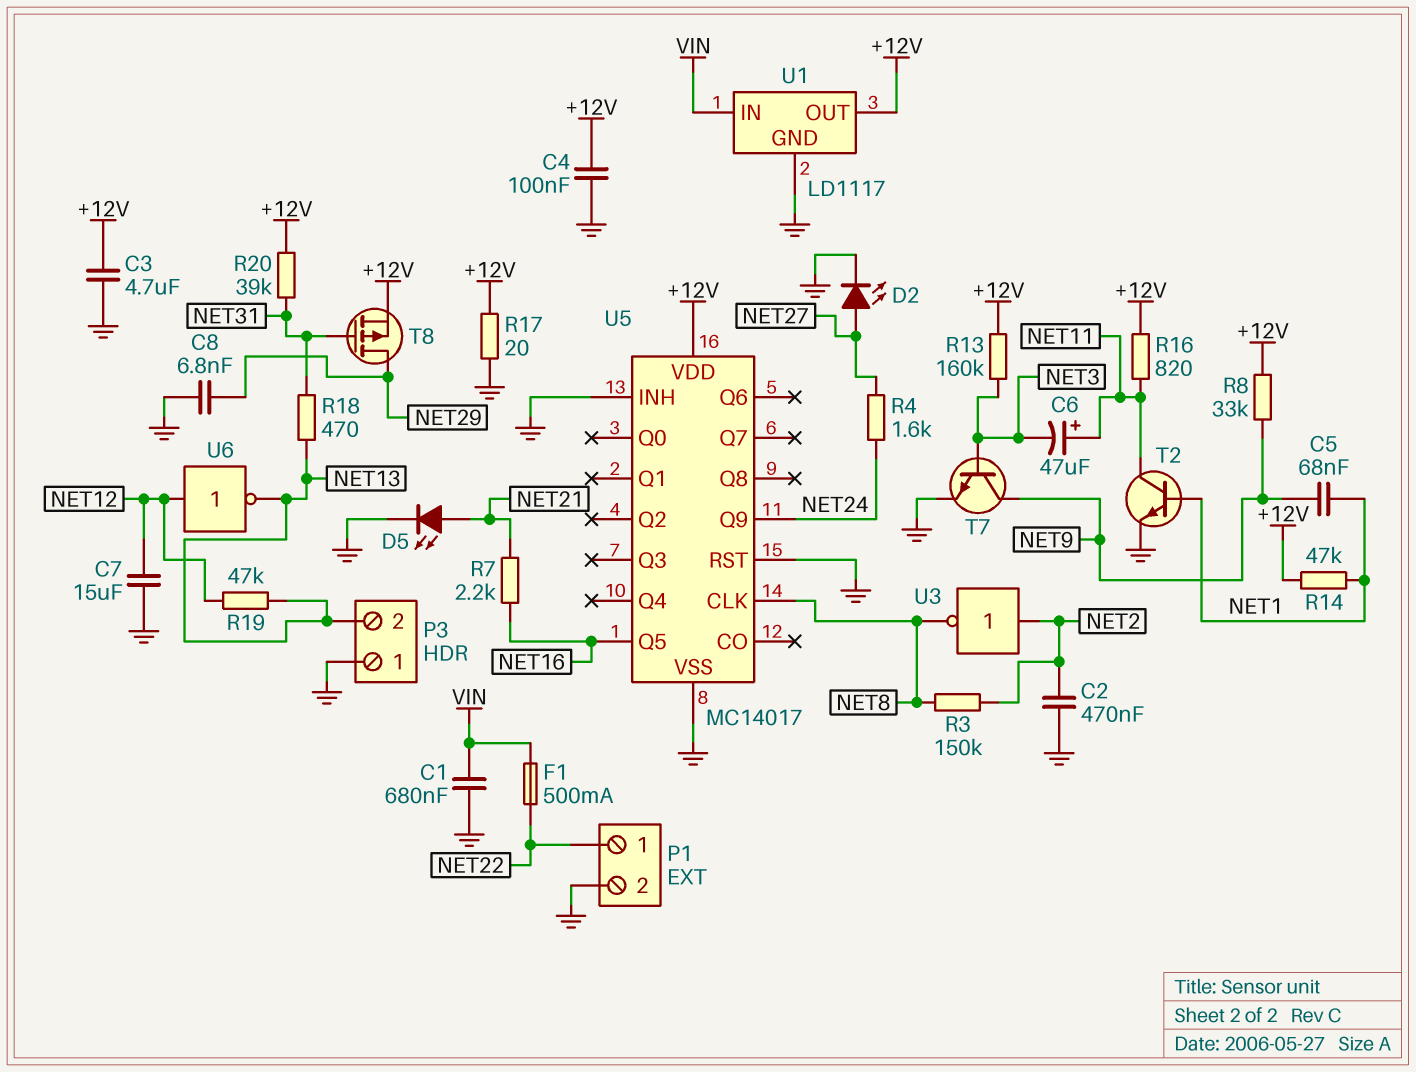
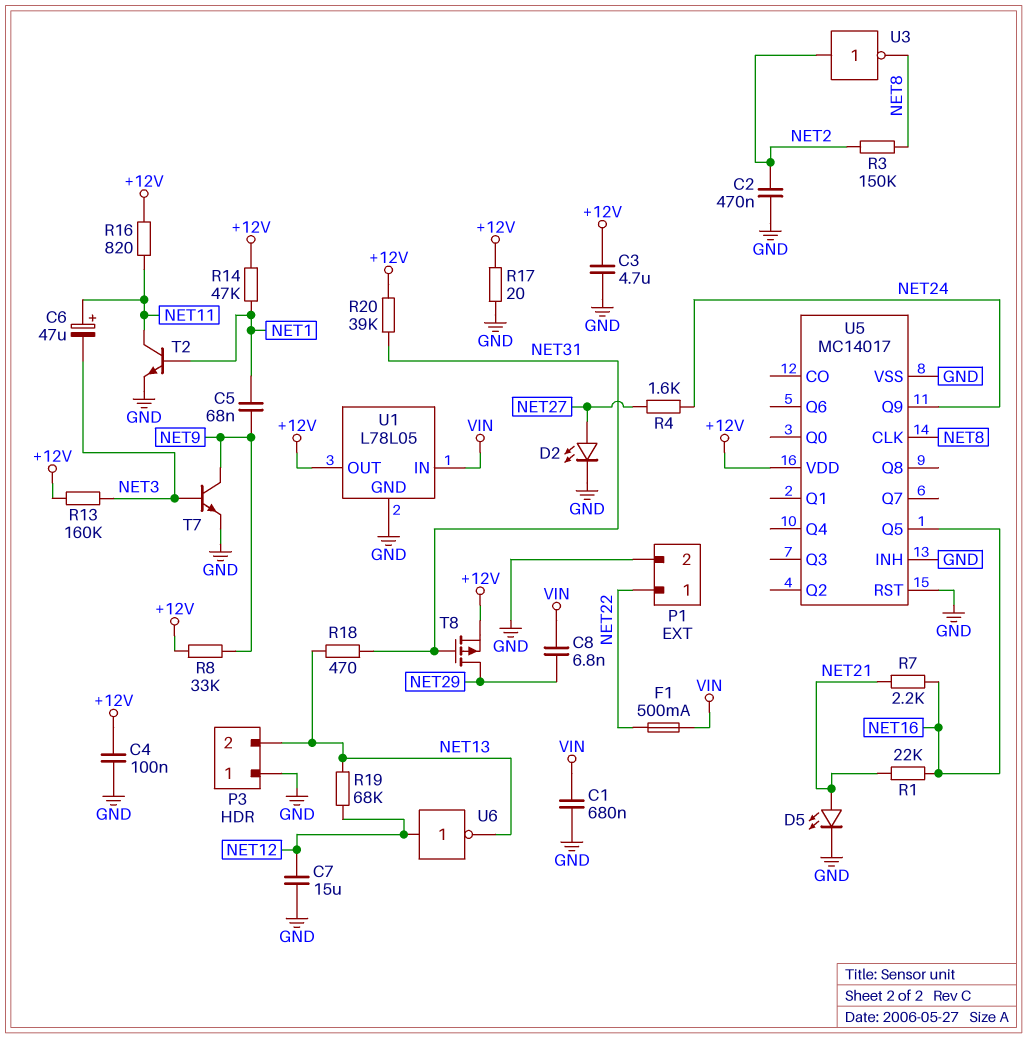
C8: 6.8nF (GND, NET29) -> 6.8nF (NET29, VIN)
R1: none -> 22k (NET16, NET21)
R19: 47k (NET12, NET13) -> 68k (NET12, NET13)
U1: LD1117 -> L78L05

